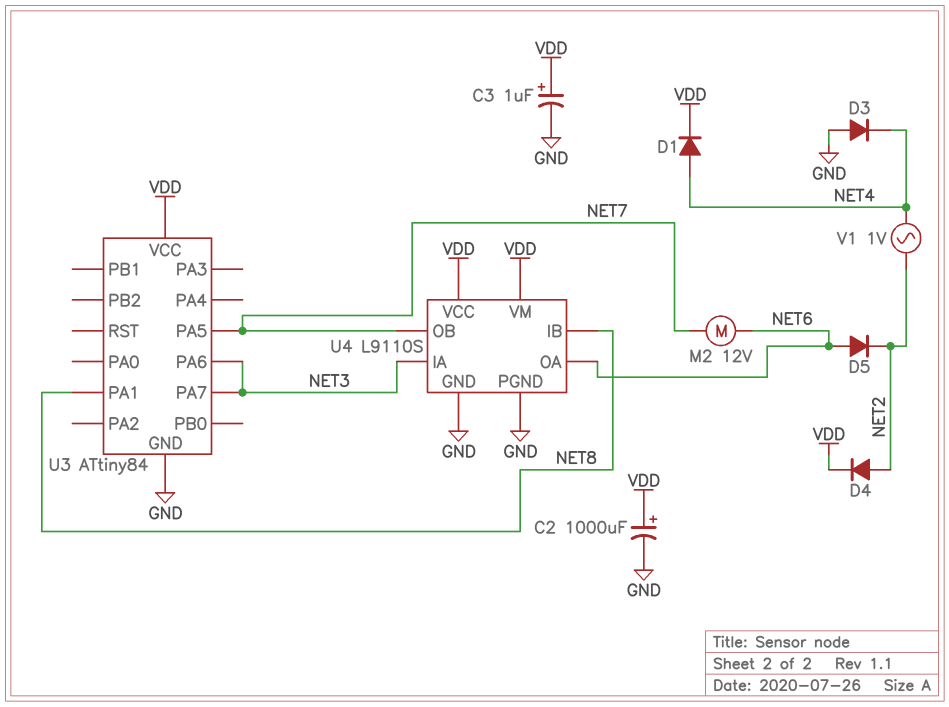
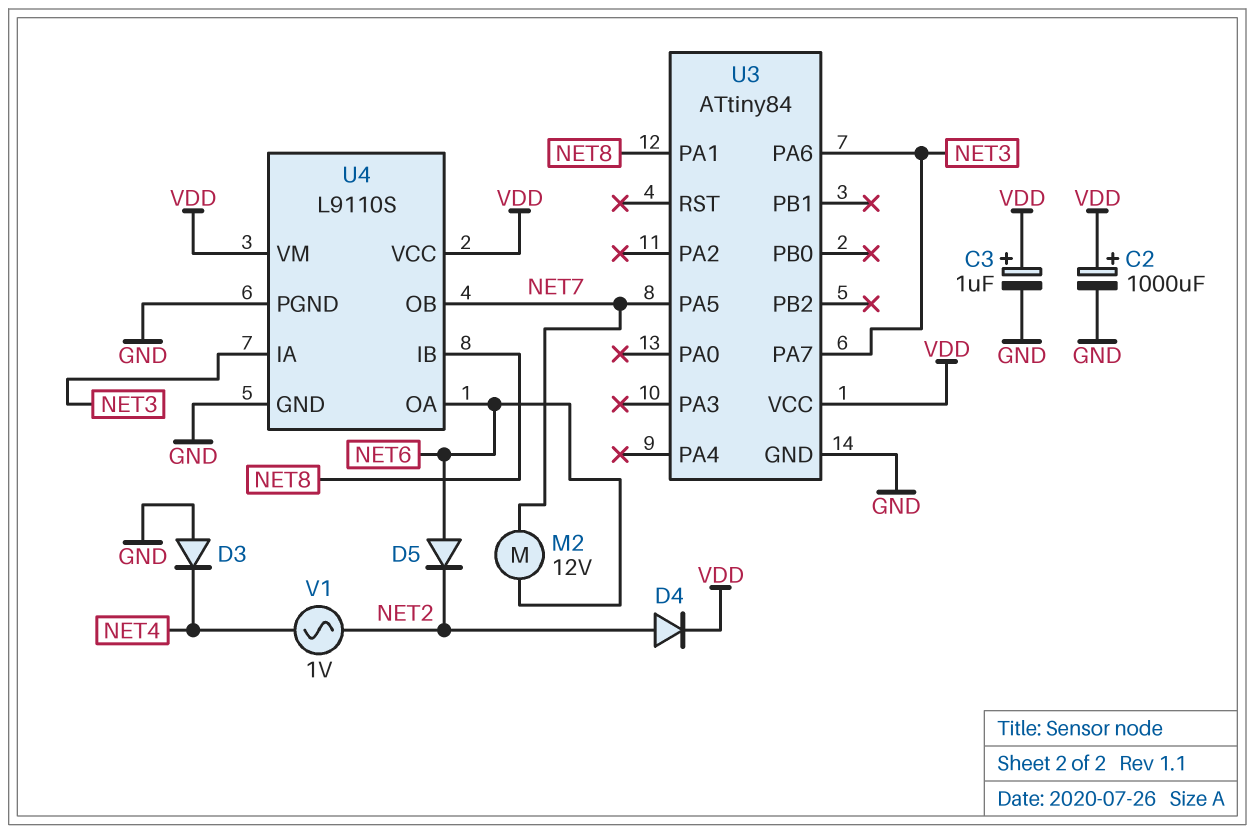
D1: diode (A NET4, K VDD) -> none

